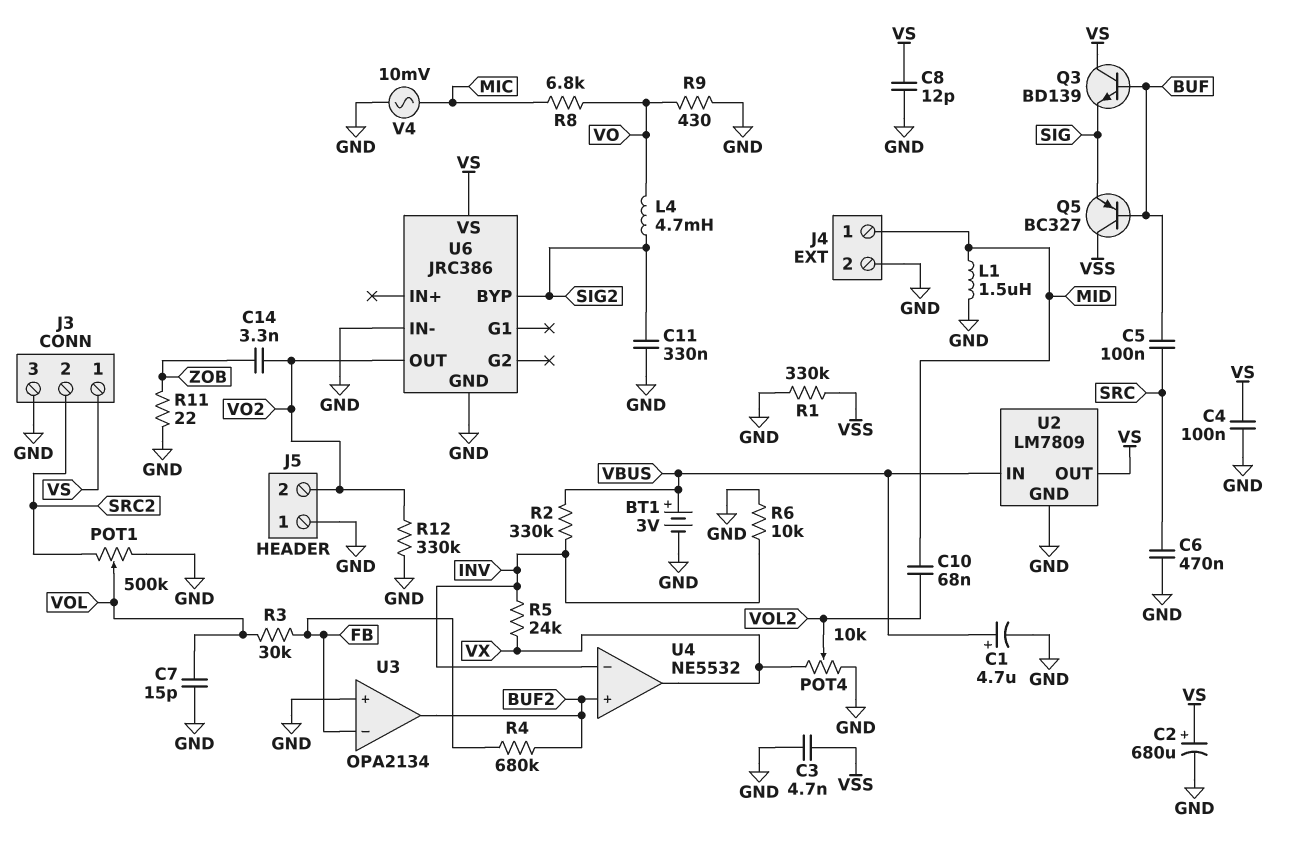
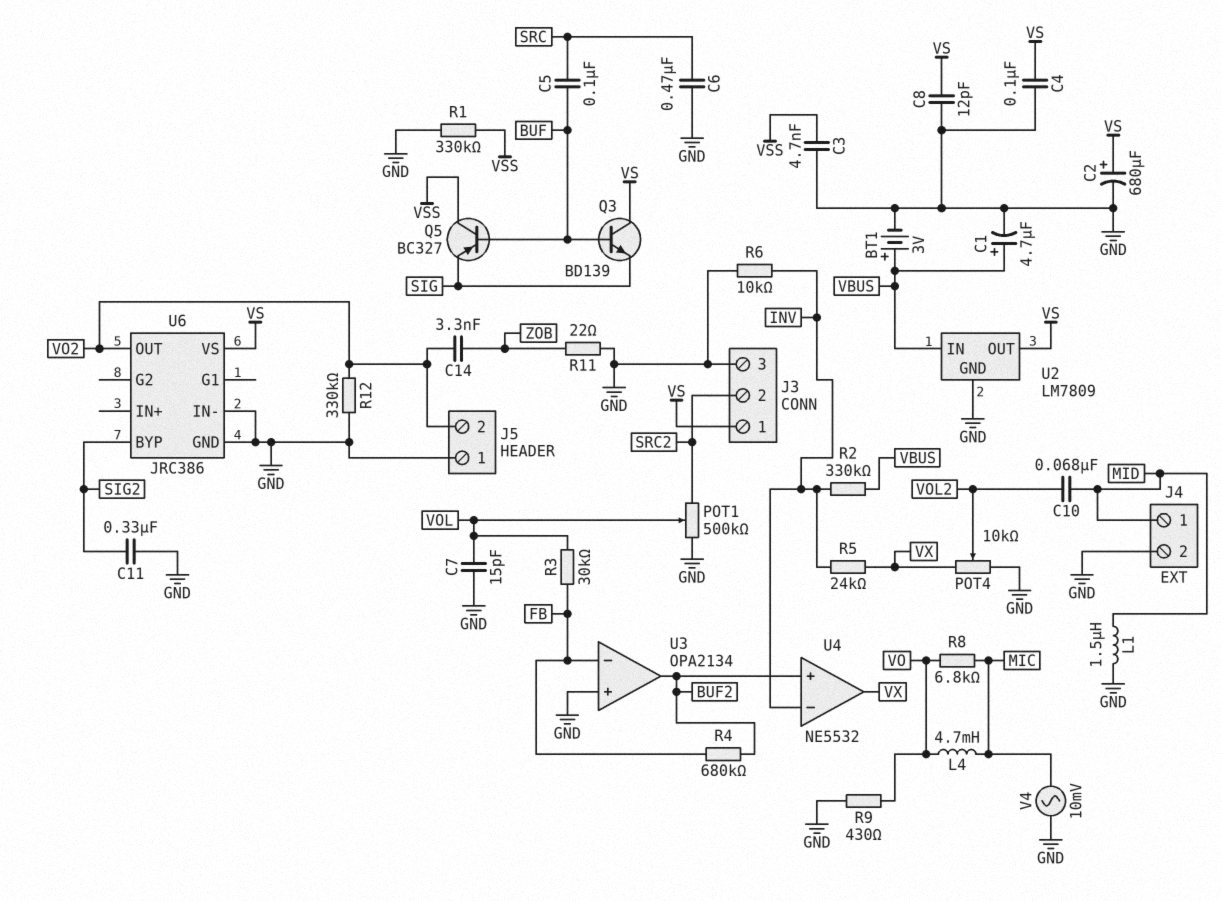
L4: 4.7mH (SIG2, VO) -> 4.7mH (MIC, VO)

